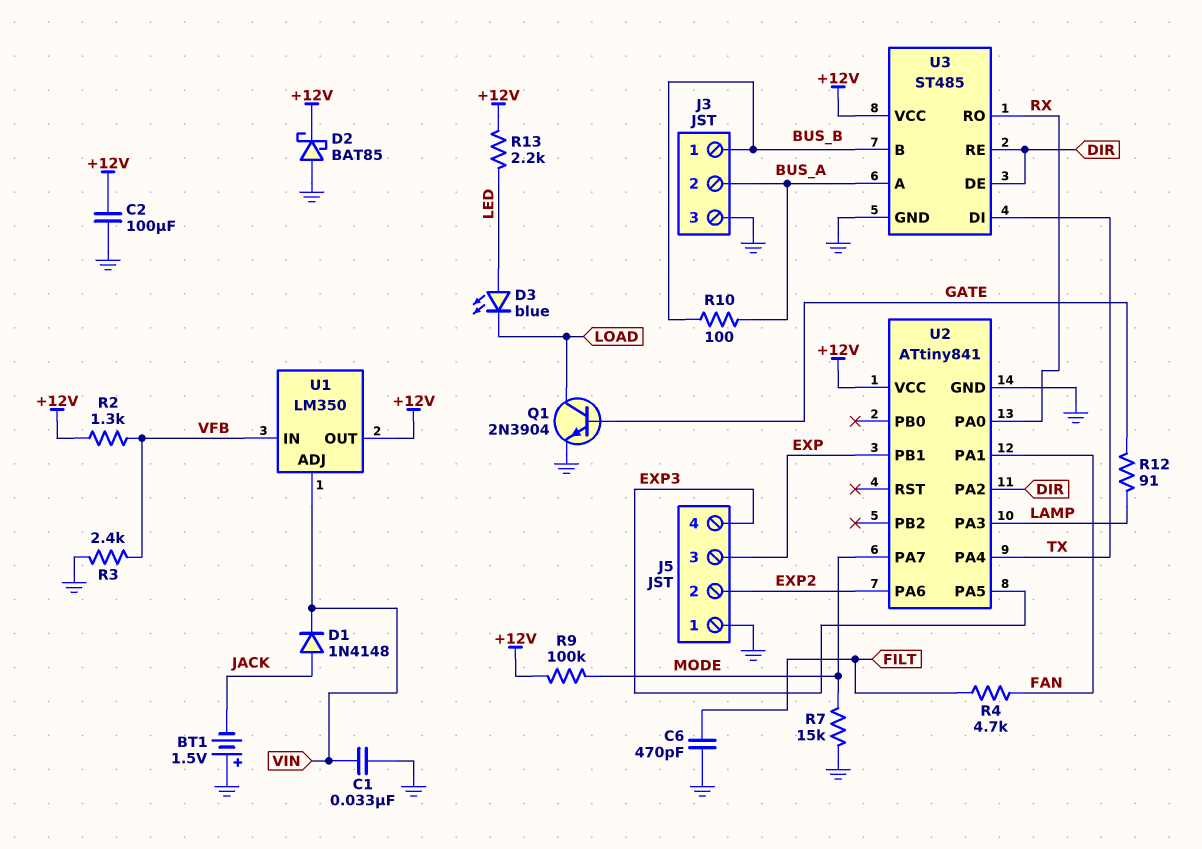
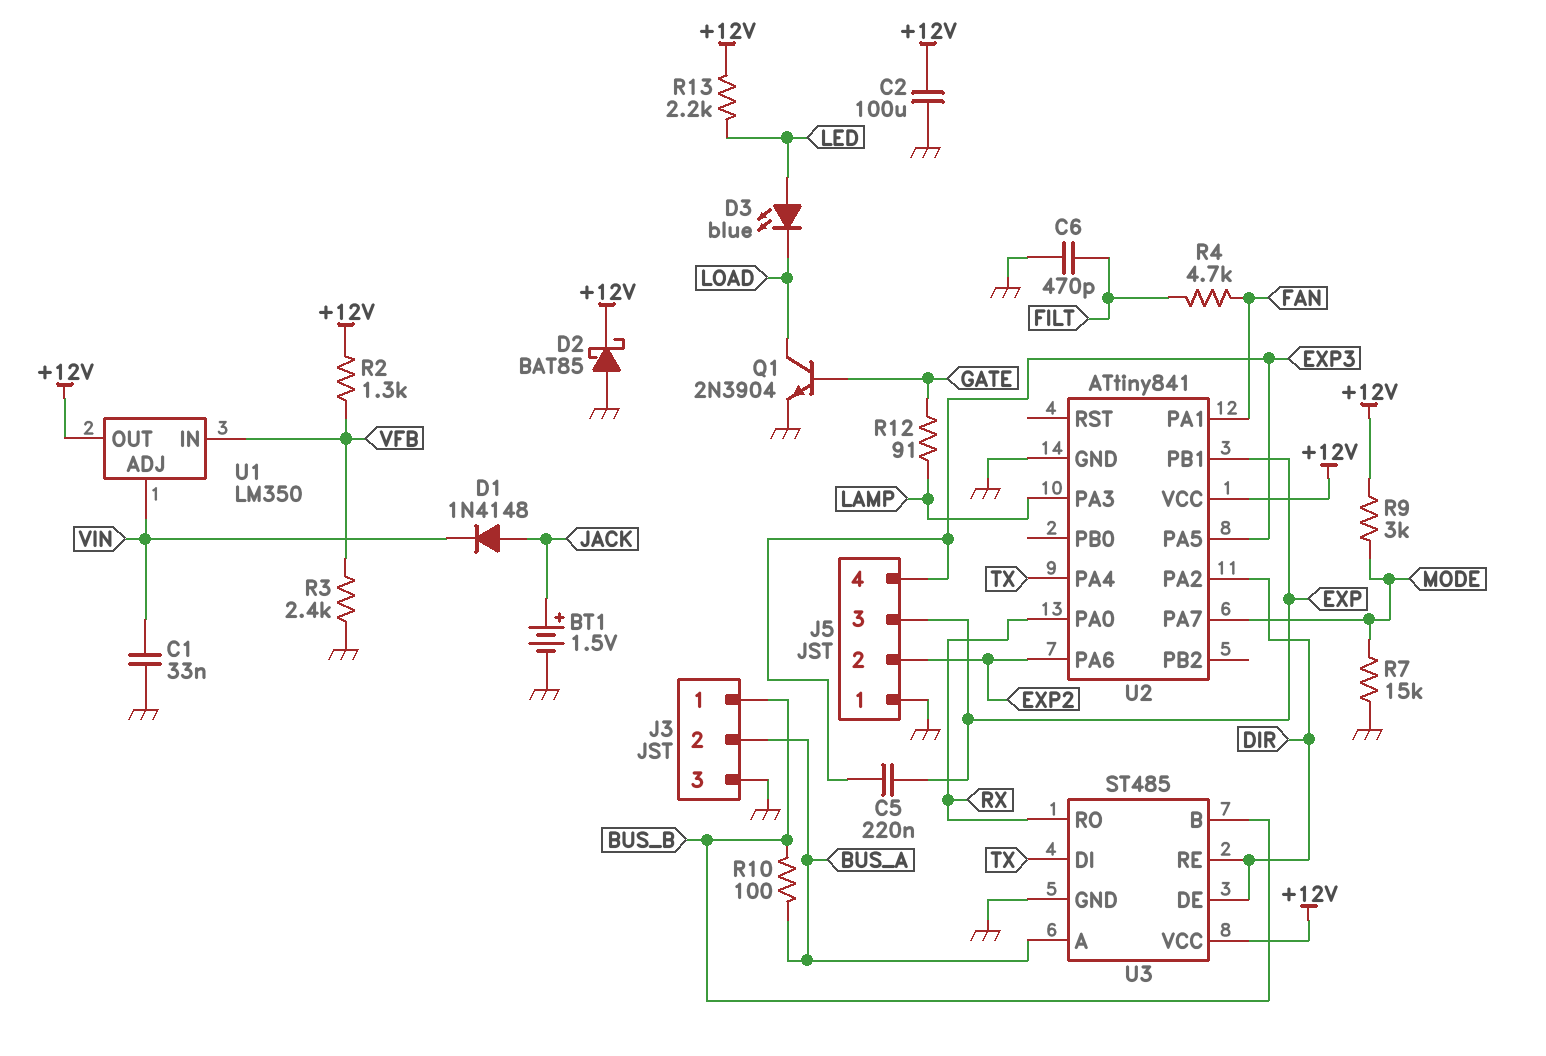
BT1: 1.5V (plus GND, minus JACK) -> 1.5V (plus JACK, minus GND)
C5: none -> 220nF (EXP, EXP3)
R9: 100k (+12V, MODE) -> 3k (+12V, MODE)

